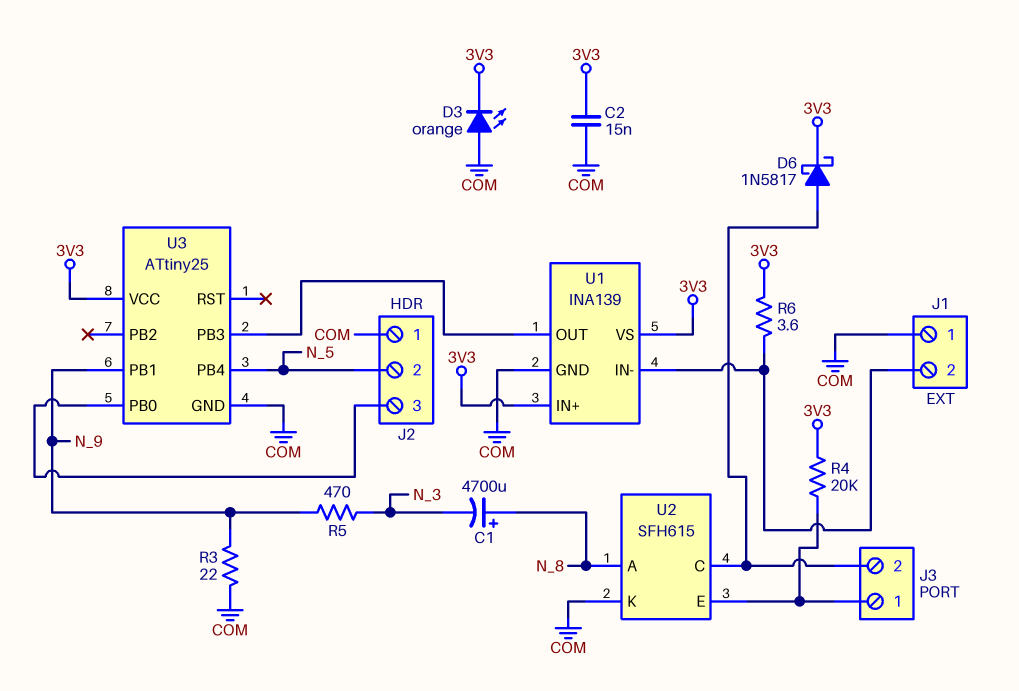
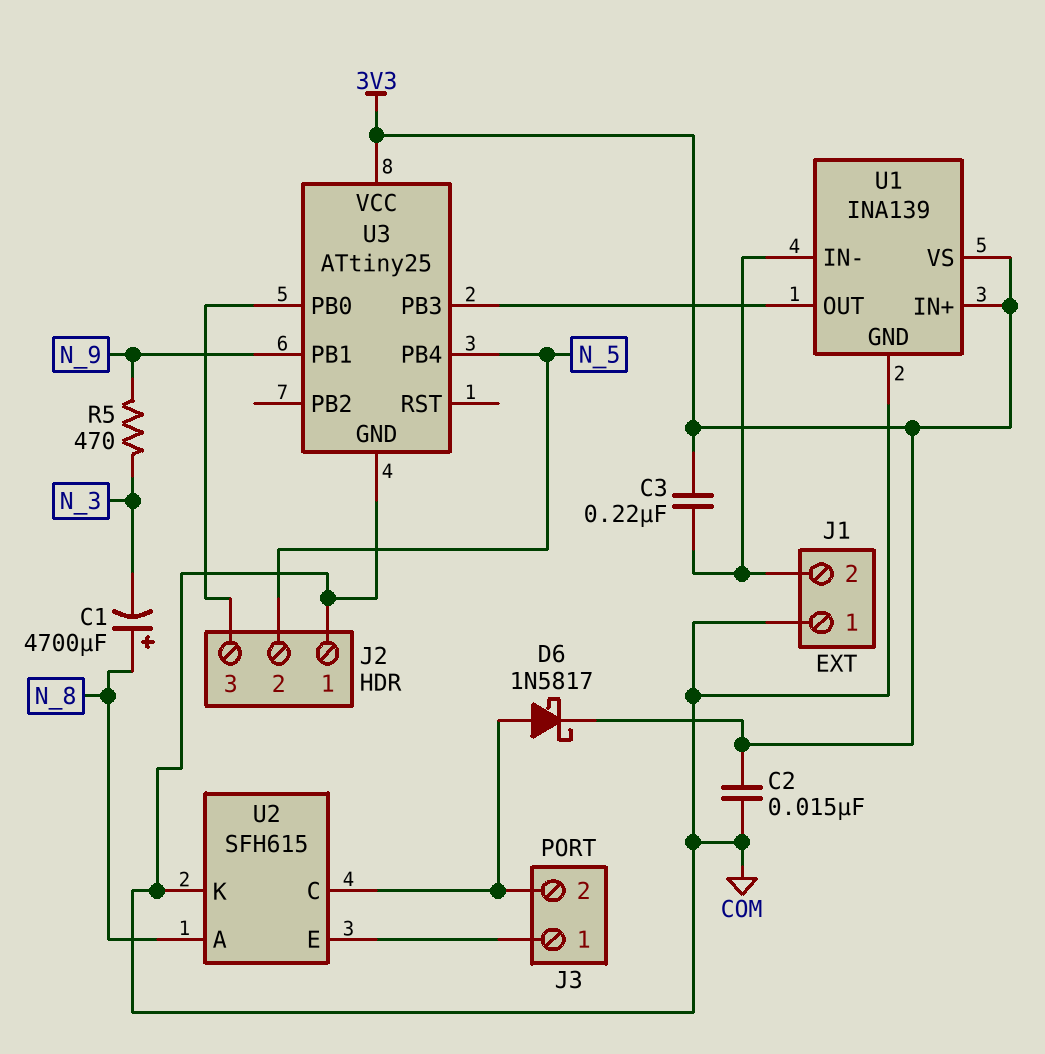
C3: none -> 220nF (3V3, J1/2)
D3: LED orange (A COM, K 3V3) -> none
R3: 22 (COM, N_9) -> none
R4: 20k (3V3, J3/1) -> none
R6: 3.6 (3V3, J1/2) -> none

